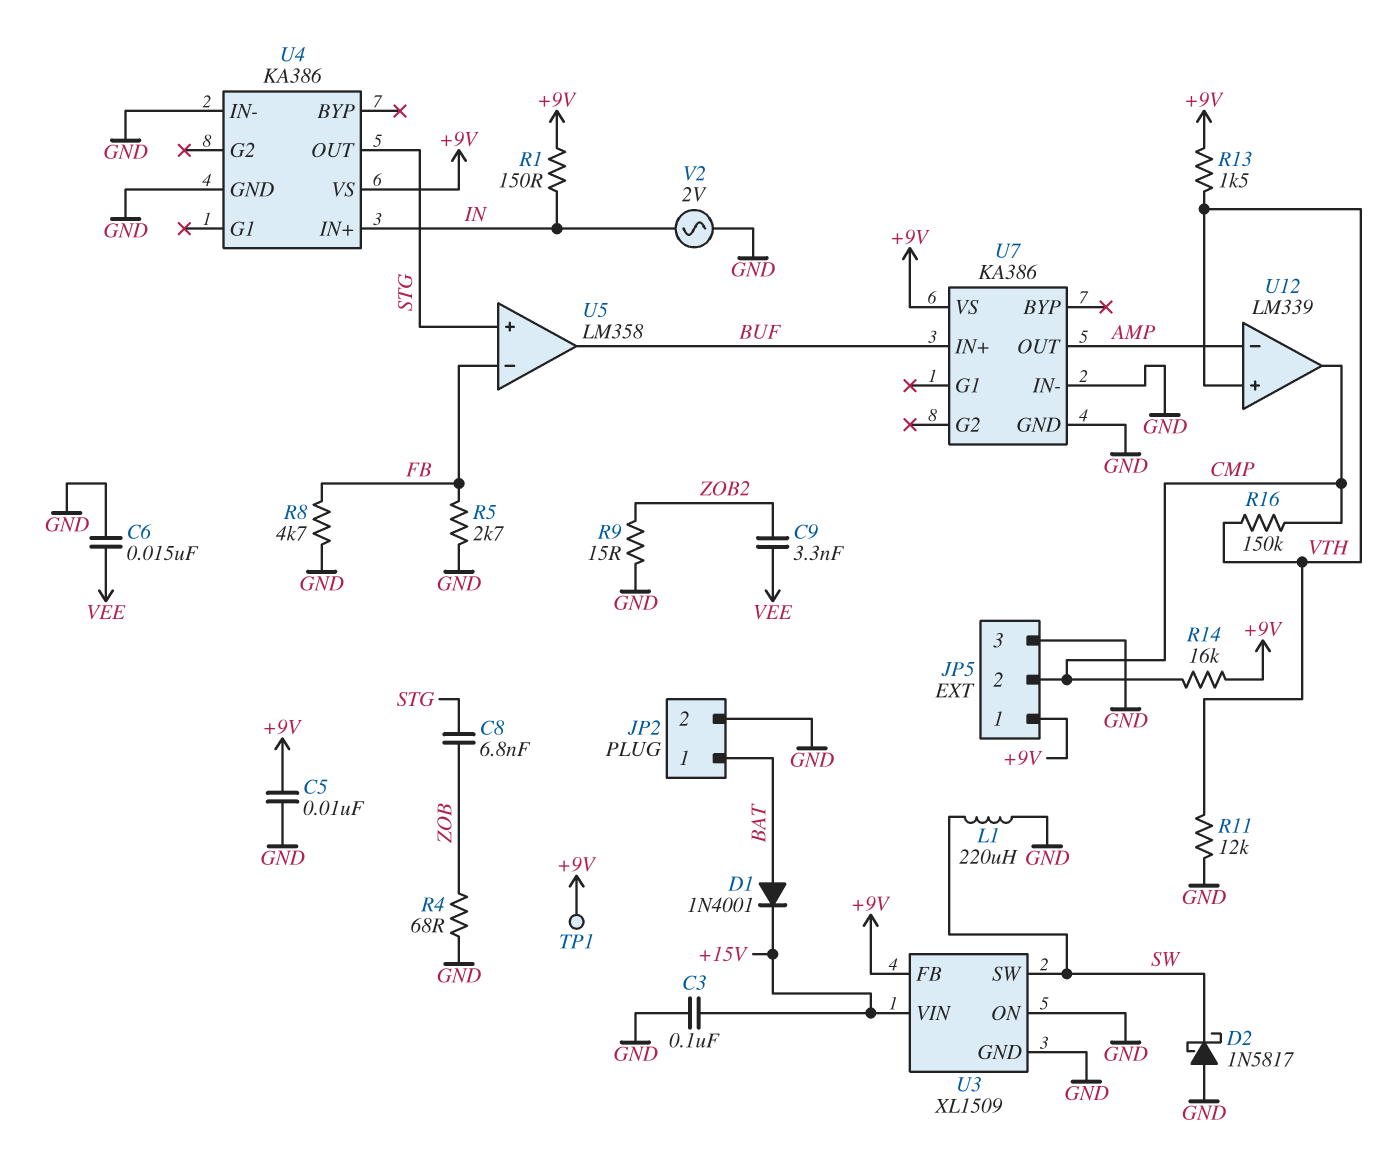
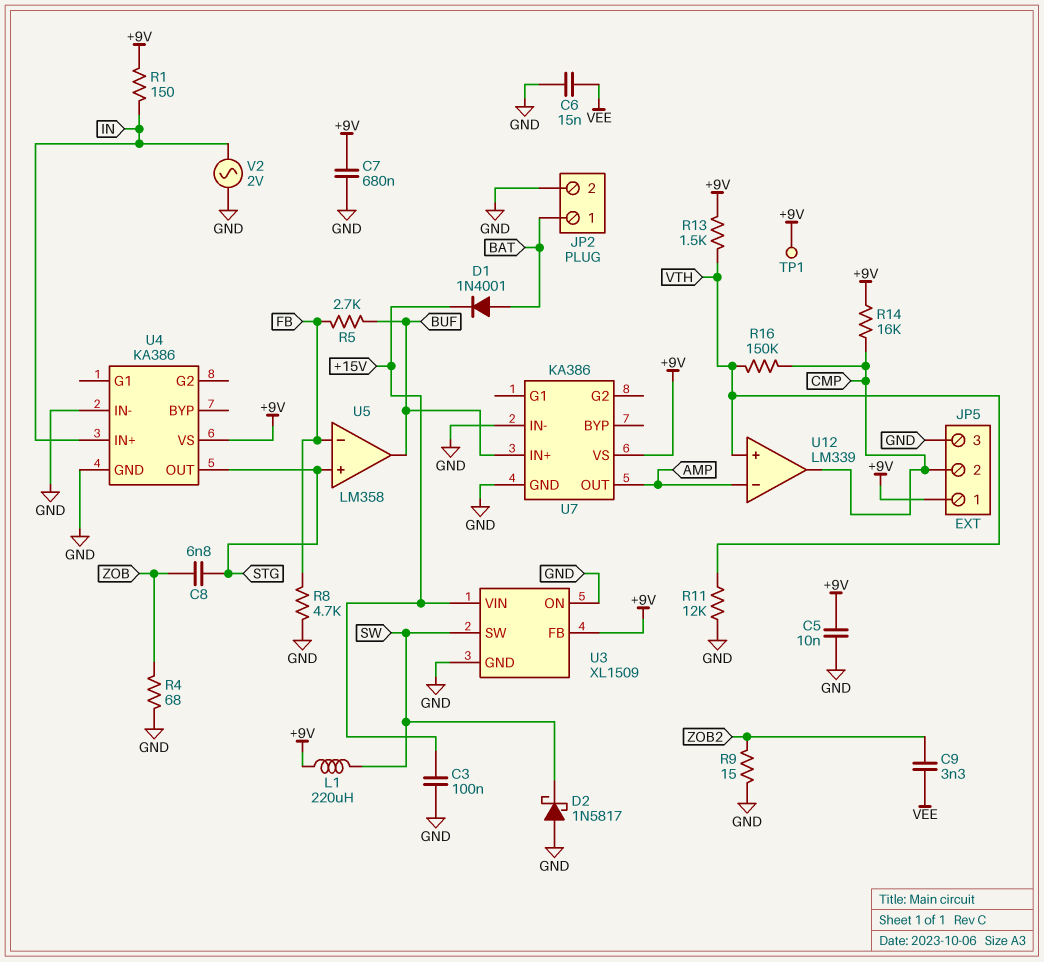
C7: none -> 680nF (+9V, GND)
L1: 220uH (GND, SW) -> 220uH (+9V, SW)
R5: 2.7k (FB, GND) -> 2.7k (BUF, FB)

